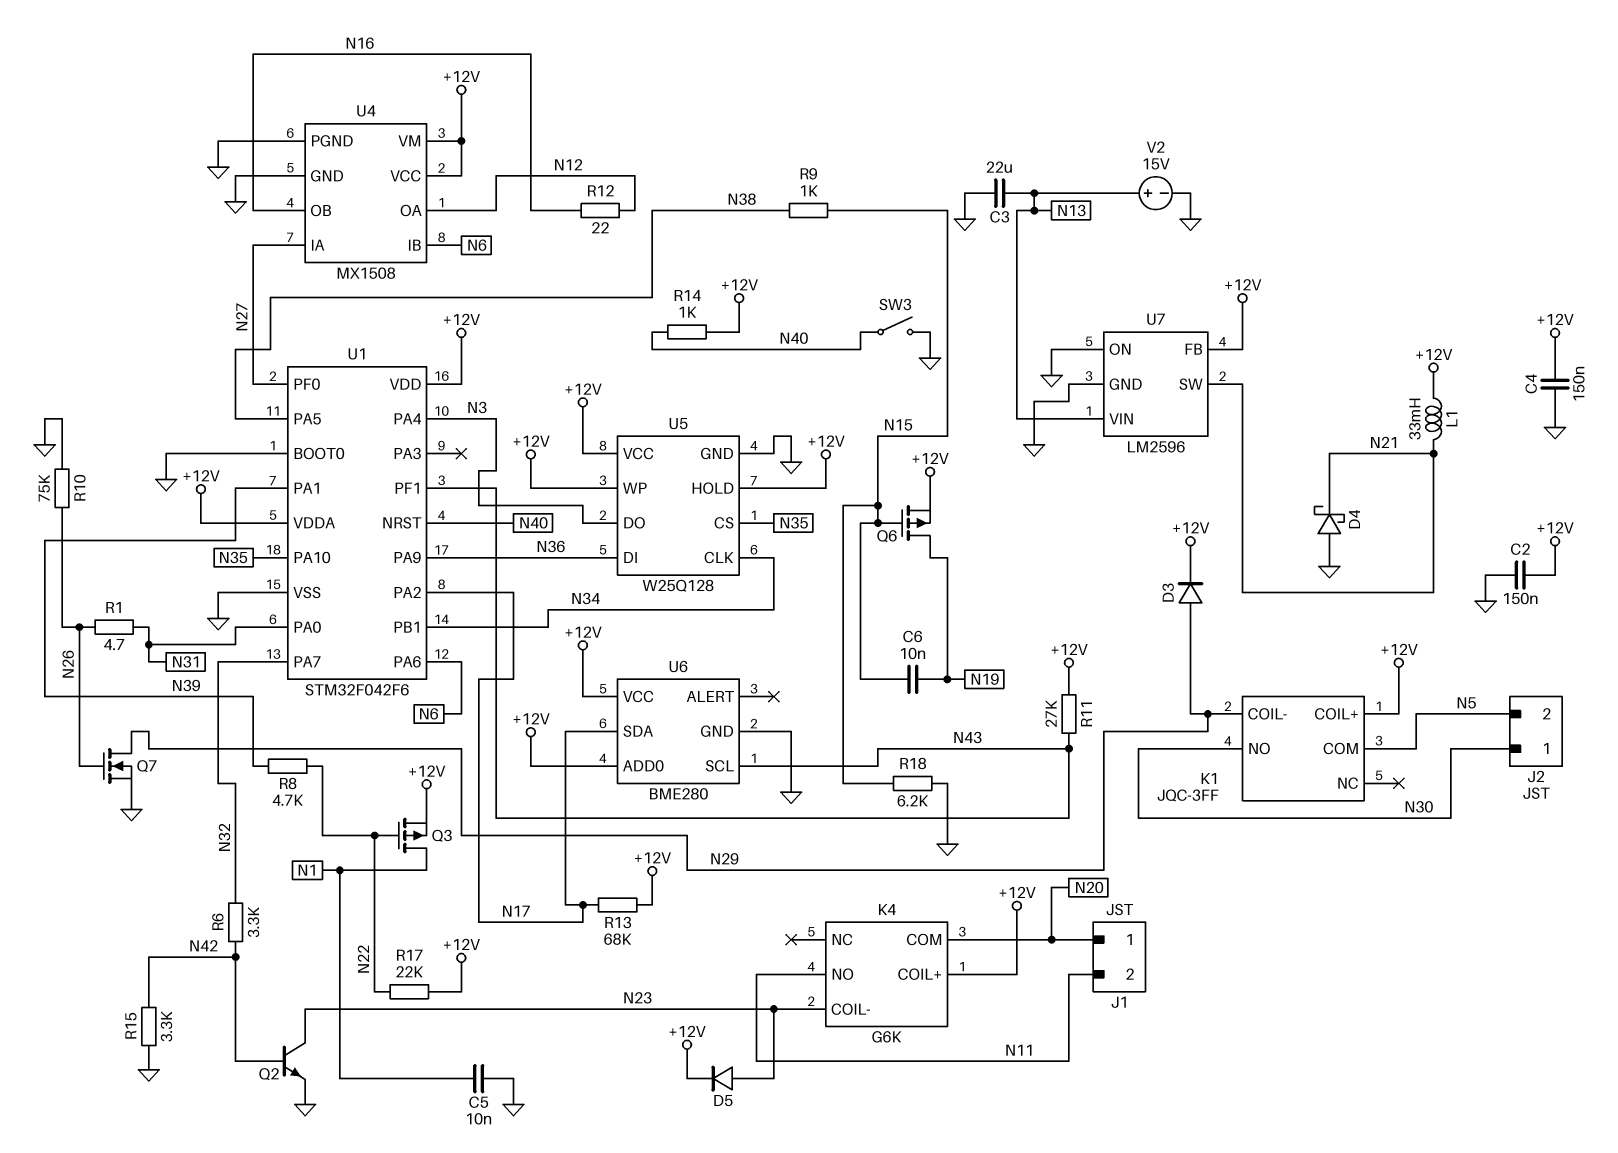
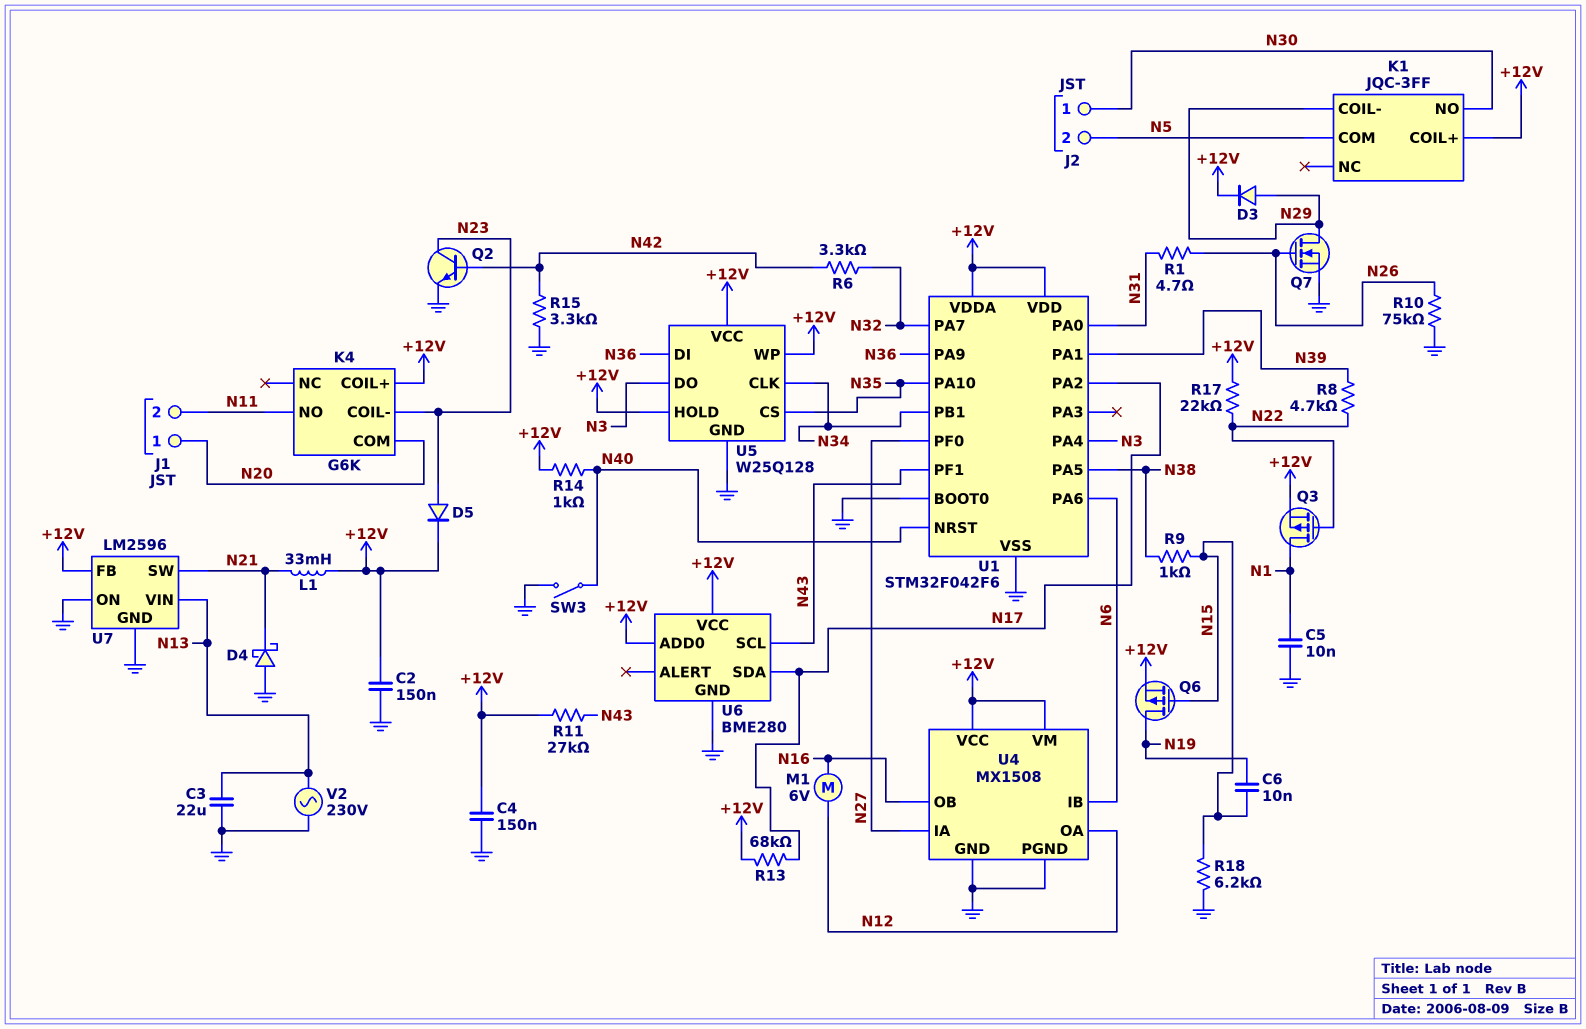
M1: none -> motor 6V (N12, N16)
R12: 22 (N12, N16) -> none
V2: 15V (plus N13, minus GND) -> AC 230V (GND, N13)

